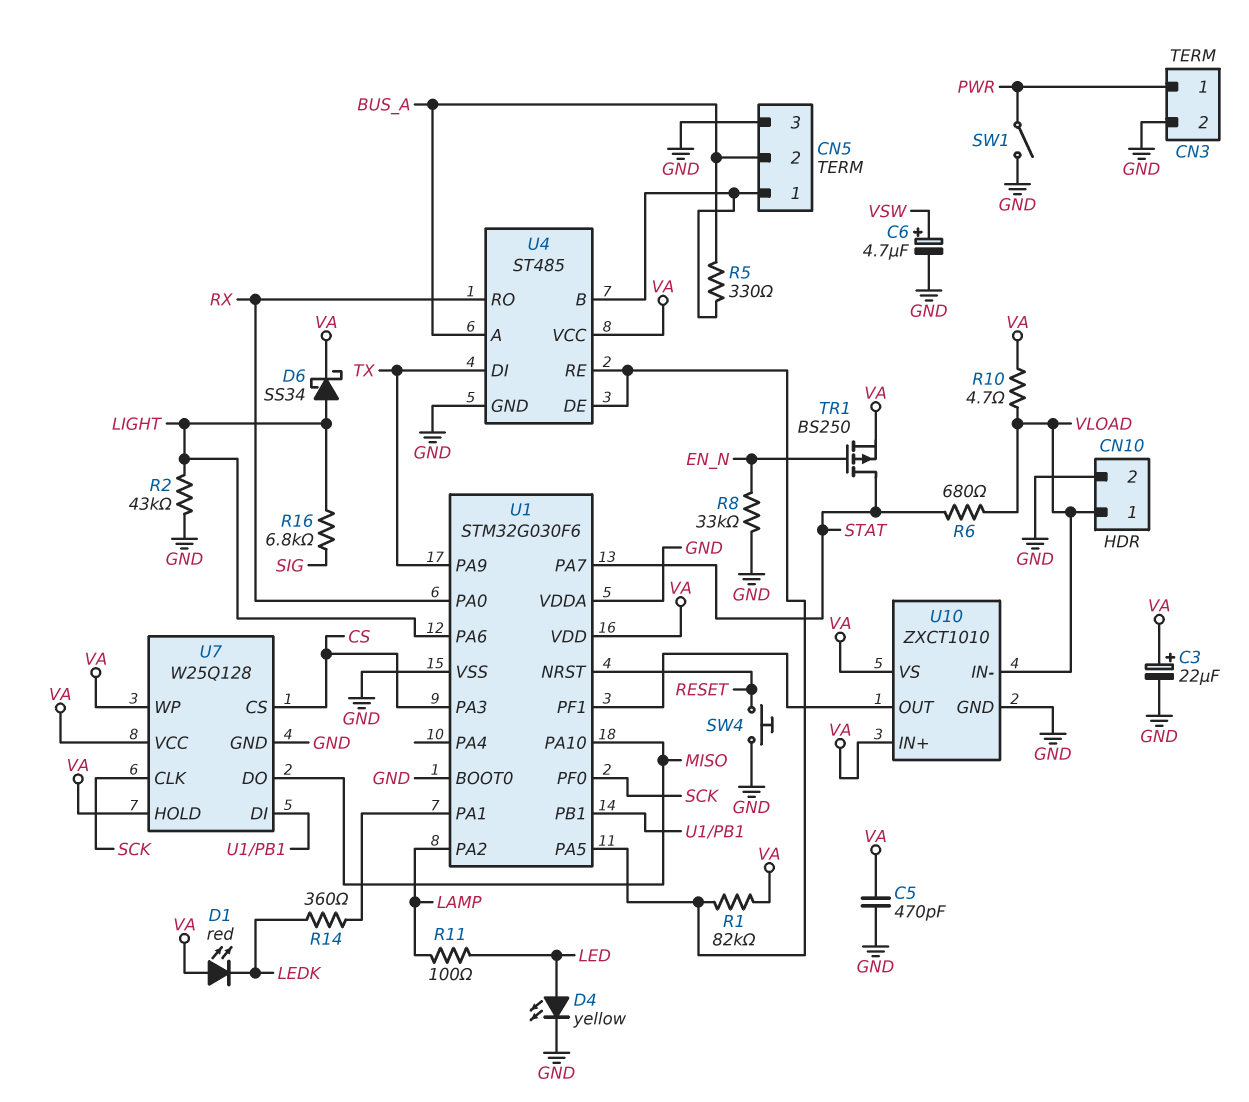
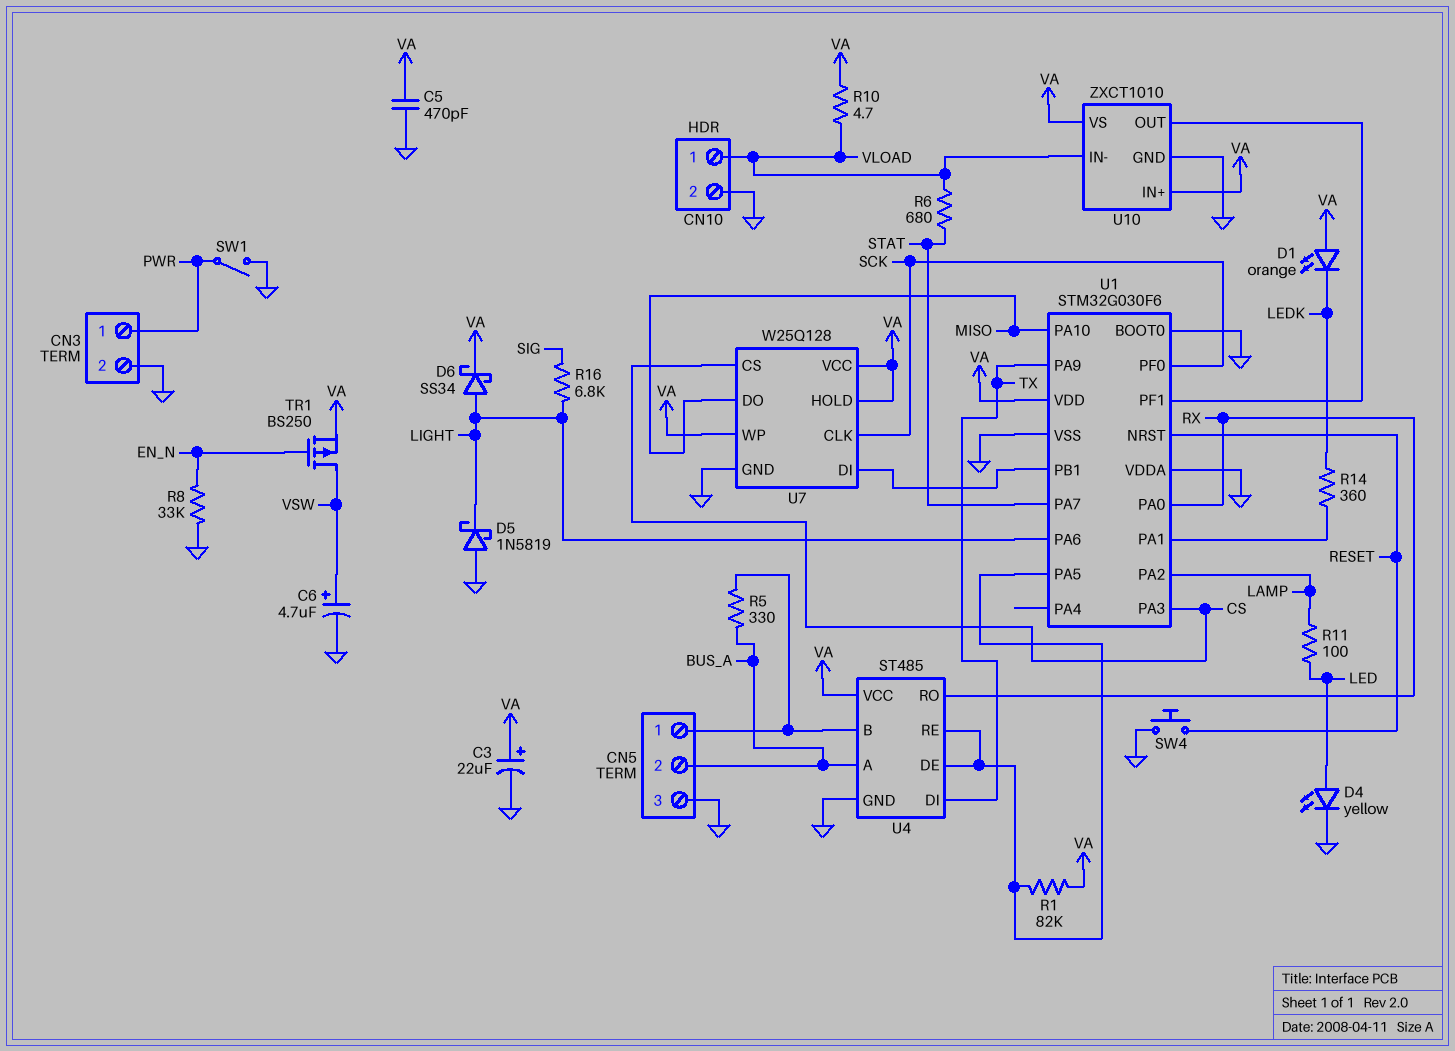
D1: LED red (A VA, K LEDK) -> LED orange (A VA, K LEDK)
D5: none -> schottky 1N5819 (A GND, K LIGHT)
R2: 43k (GND, LIGHT) -> none
TR1: PMOS BS250 (G EN_N, D STAT, S VA) -> PMOS BS250 (G EN_N, D VSW, S VA)

